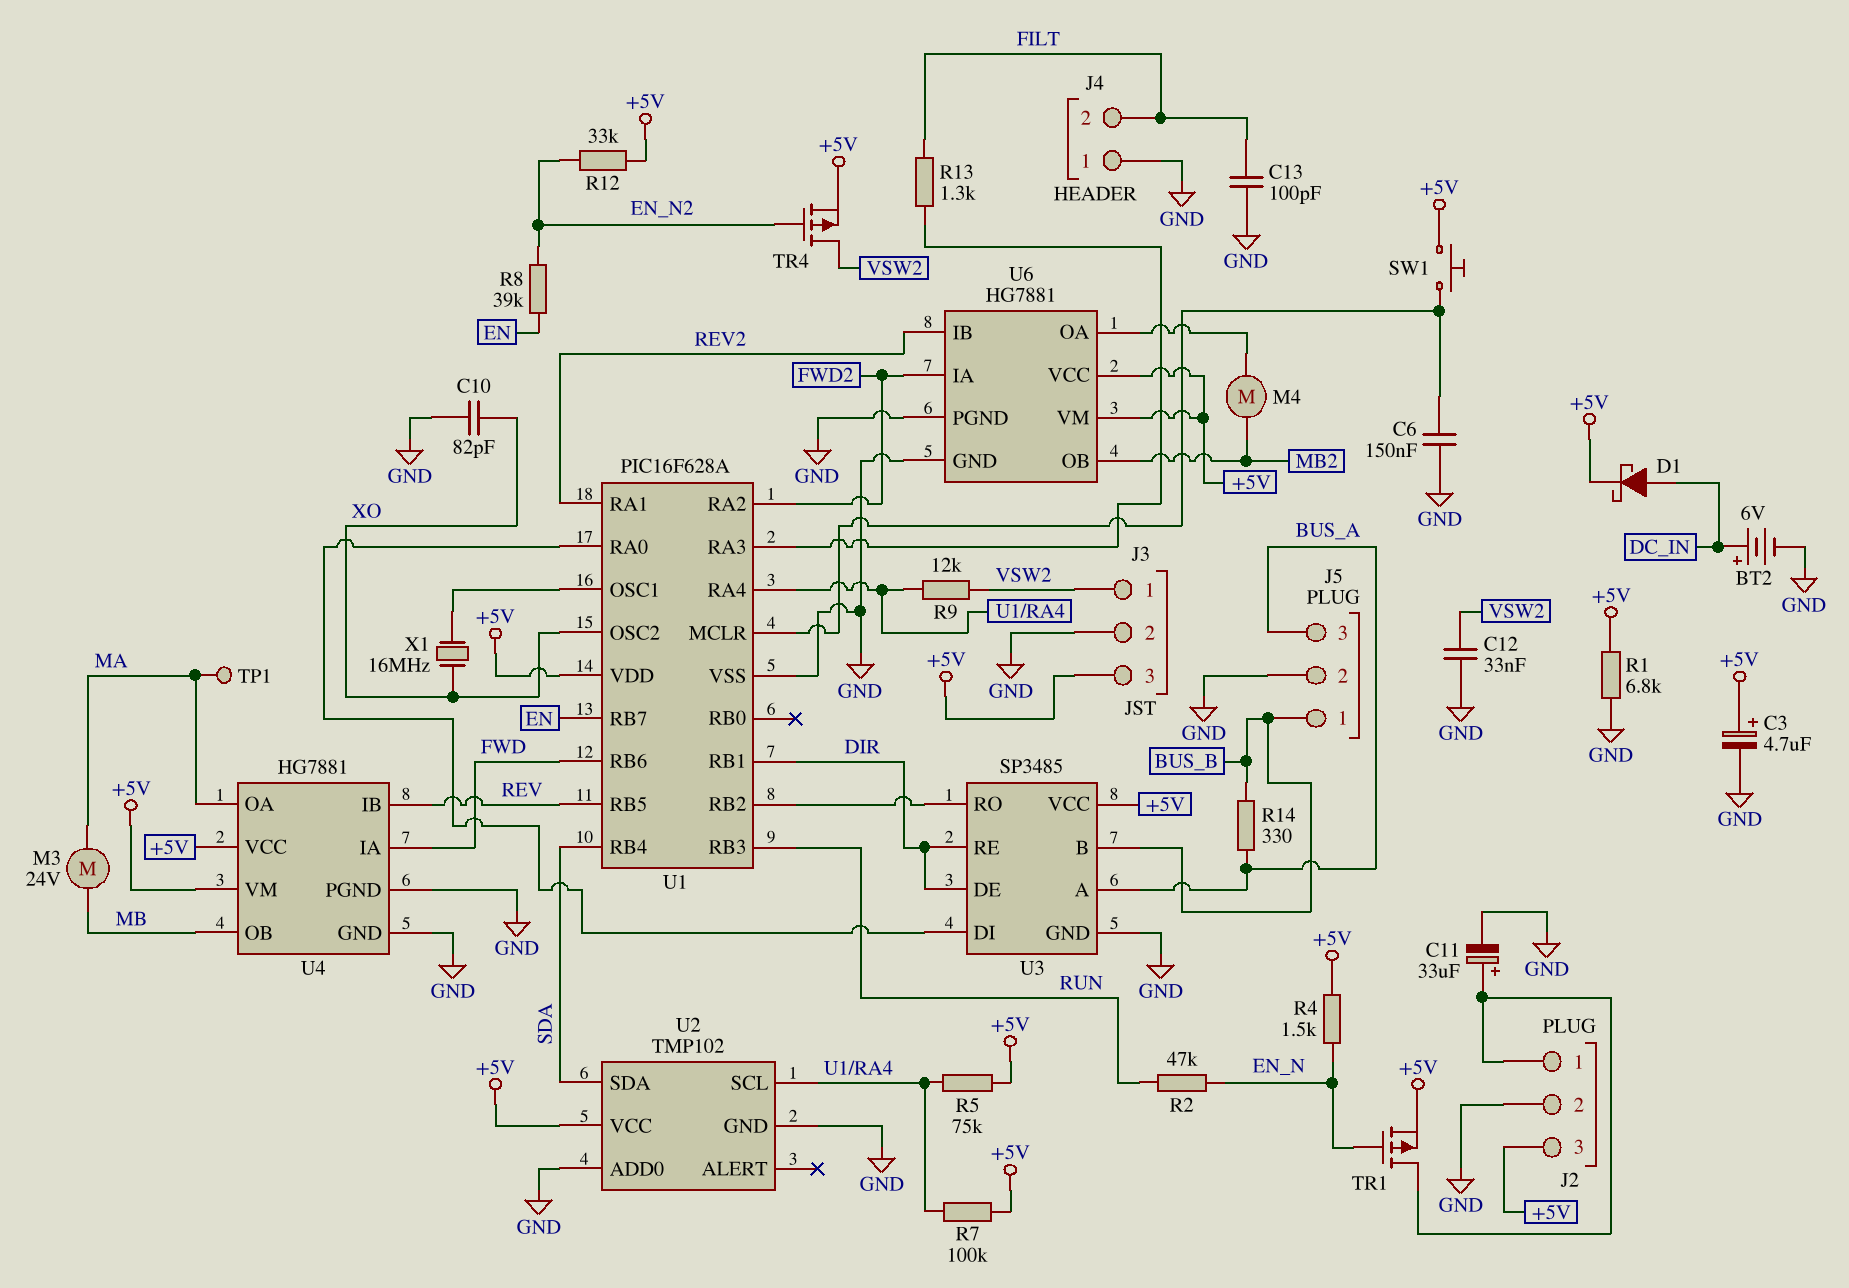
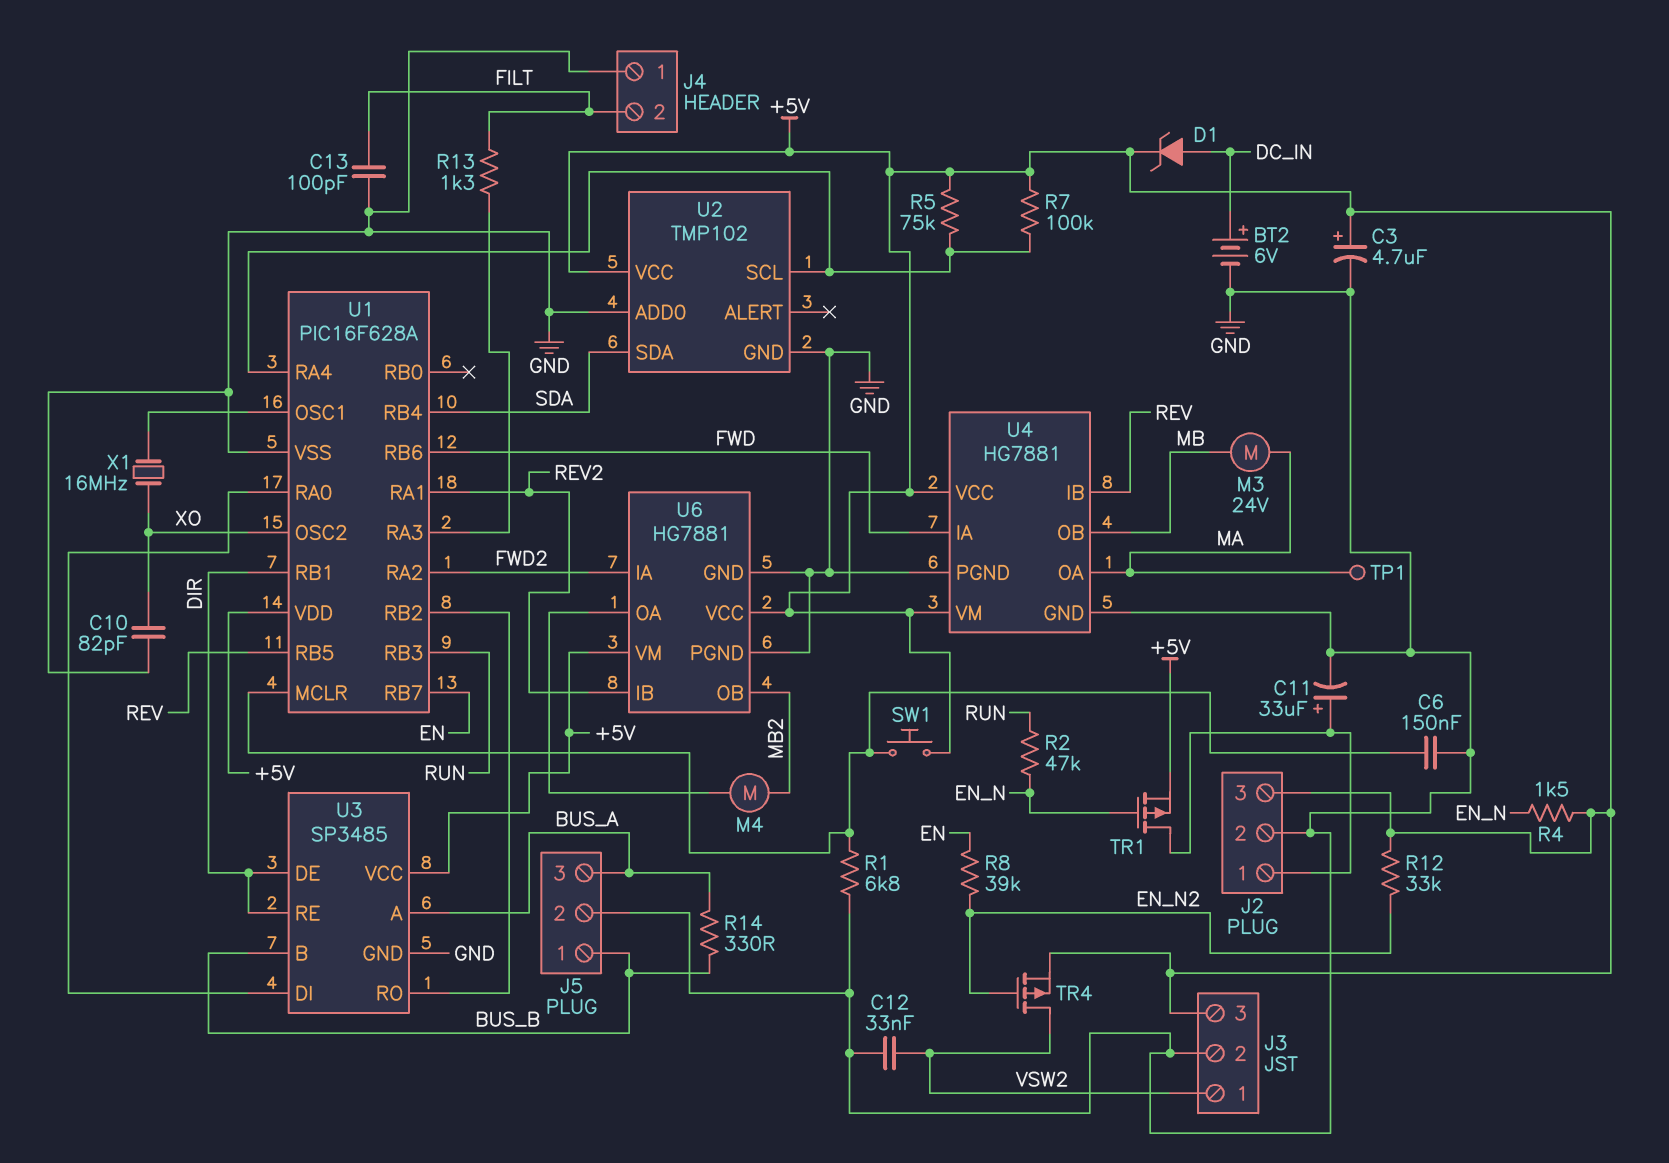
D1: schottky (A DC_IN, K +5V) -> zener (A DC_IN, K +5V)
R1: 6.8k (+5V, GND) -> 6.8k (GND, U1/MCLR)
R9: 12k (U1/RA4, VSW2) -> none

